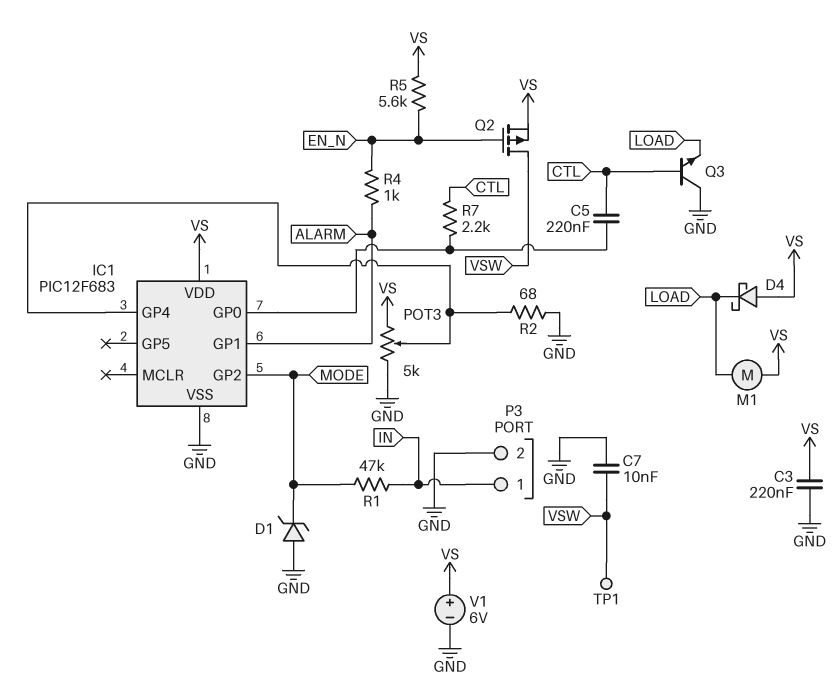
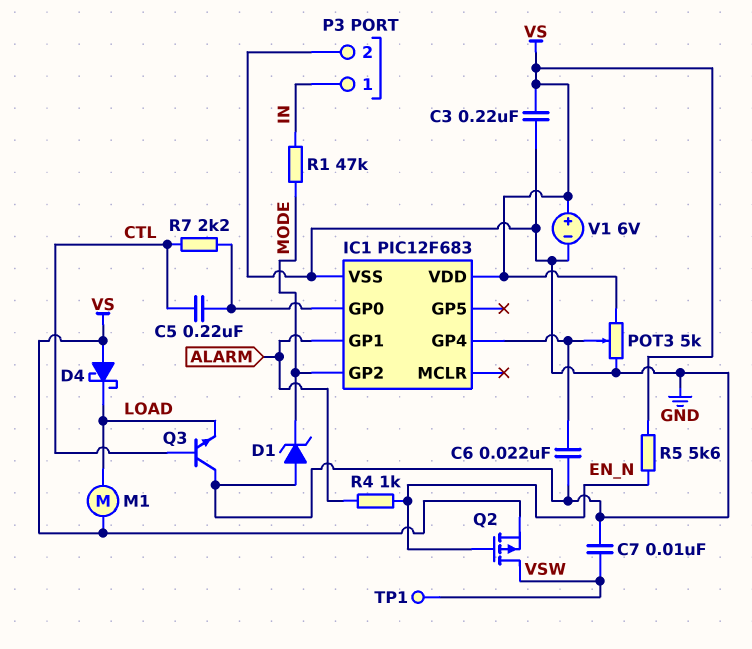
C6: none -> 22nF (GND, IC1/GP4)
R2: 68 (GND, IC1/GP4) -> none

